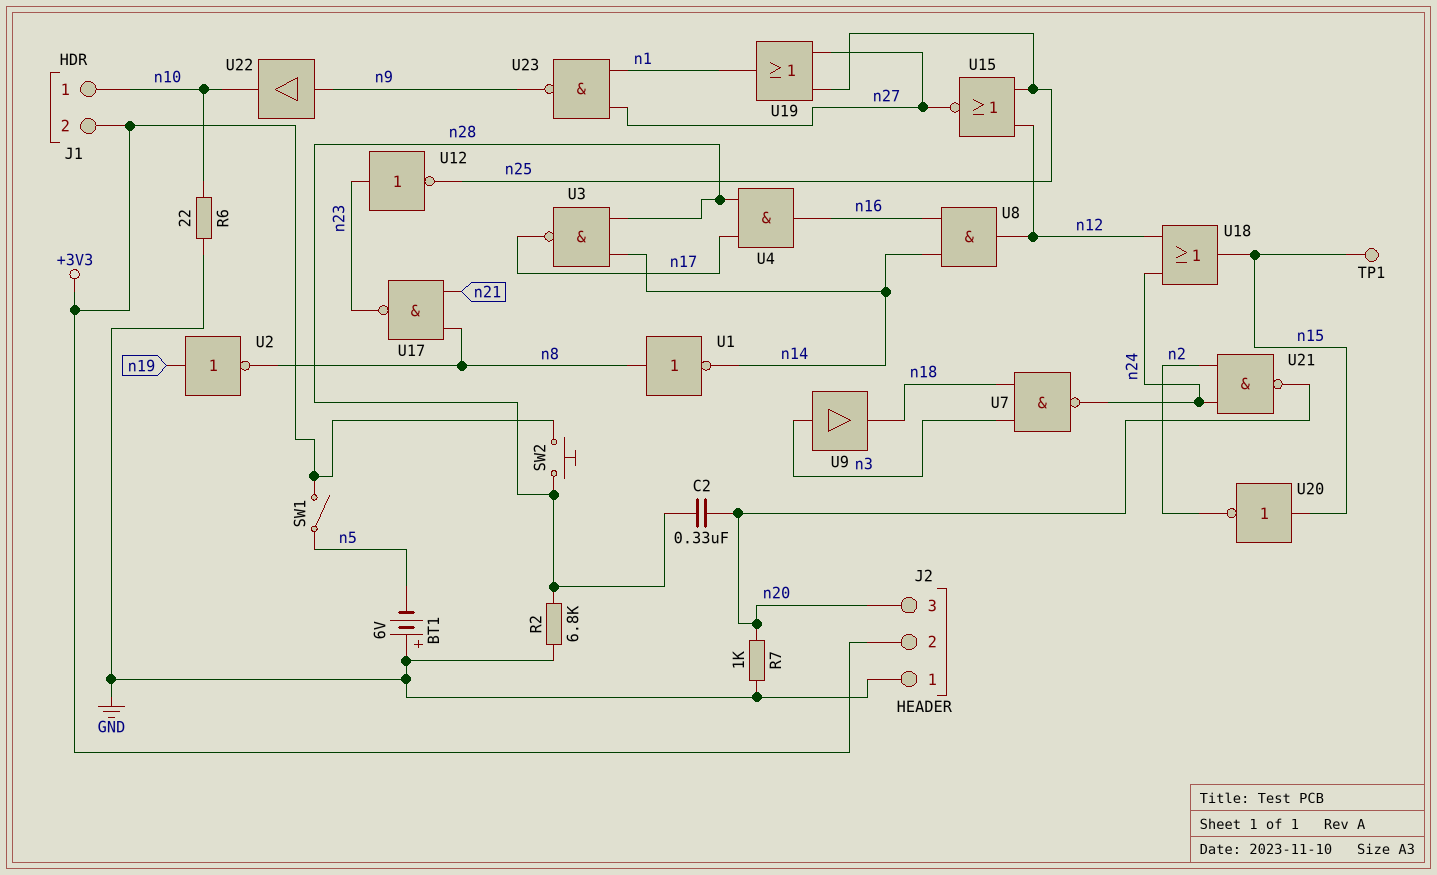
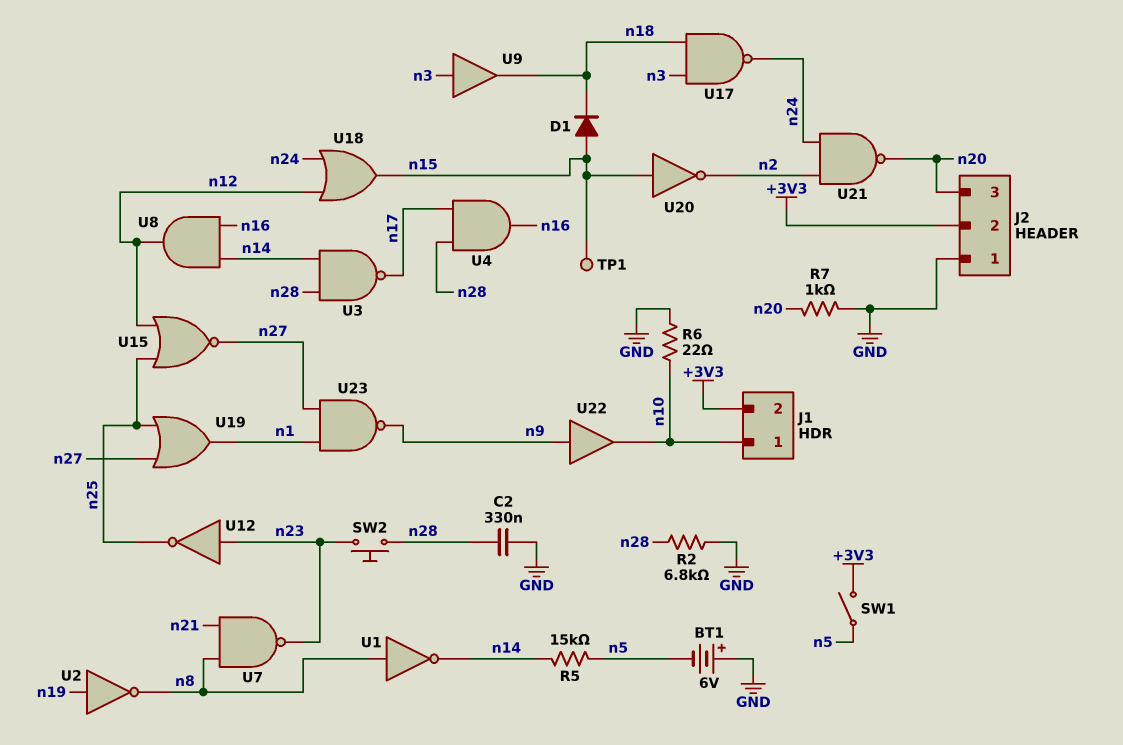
C2: 330nF (n20, n28) -> 330nF (GND, n28)
D1: none -> diode (A n15, K n18)
R5: none -> 15k (n5, n14)
SW2: button (+3V3, n28) -> button (n23, n28)
U7: NAND (in n3, in n18, out n24) -> NAND (in n8, in n21, out n23)
U17: NAND (in n8, in n21, out n23) -> NAND (in n3, in n18, out n24)

